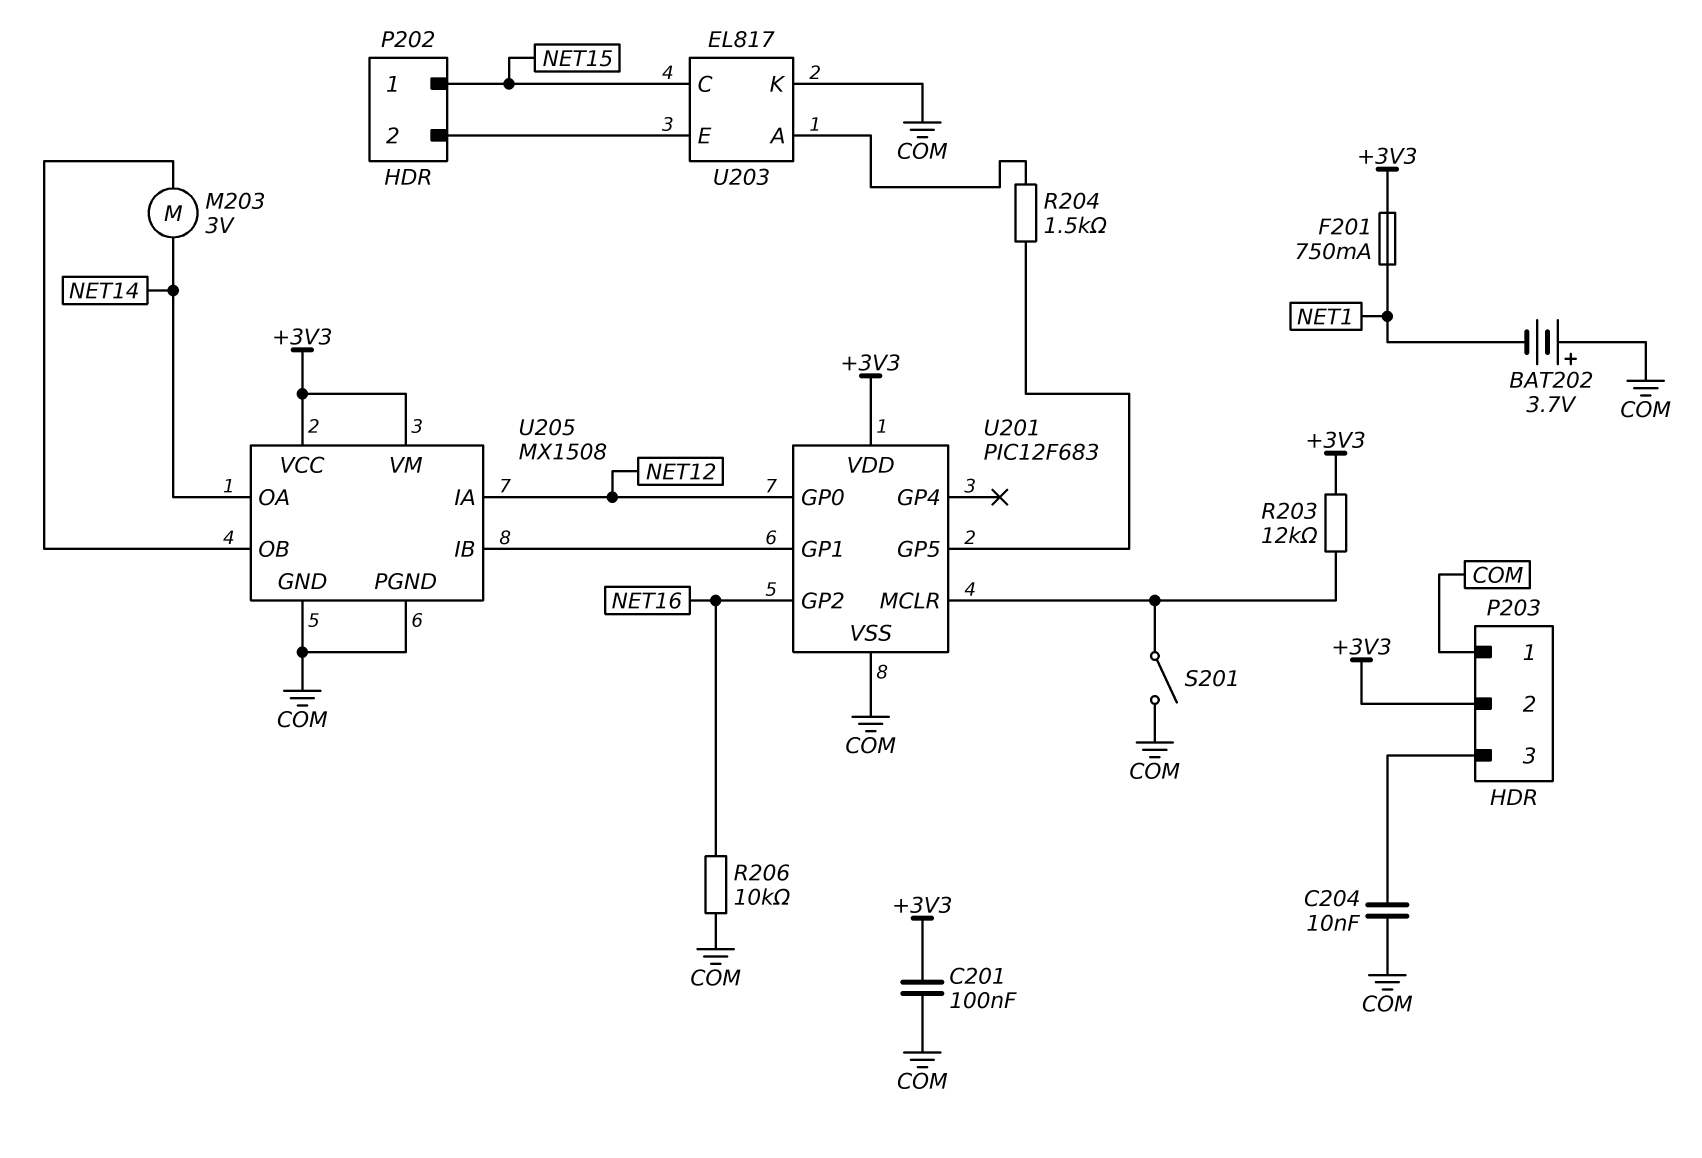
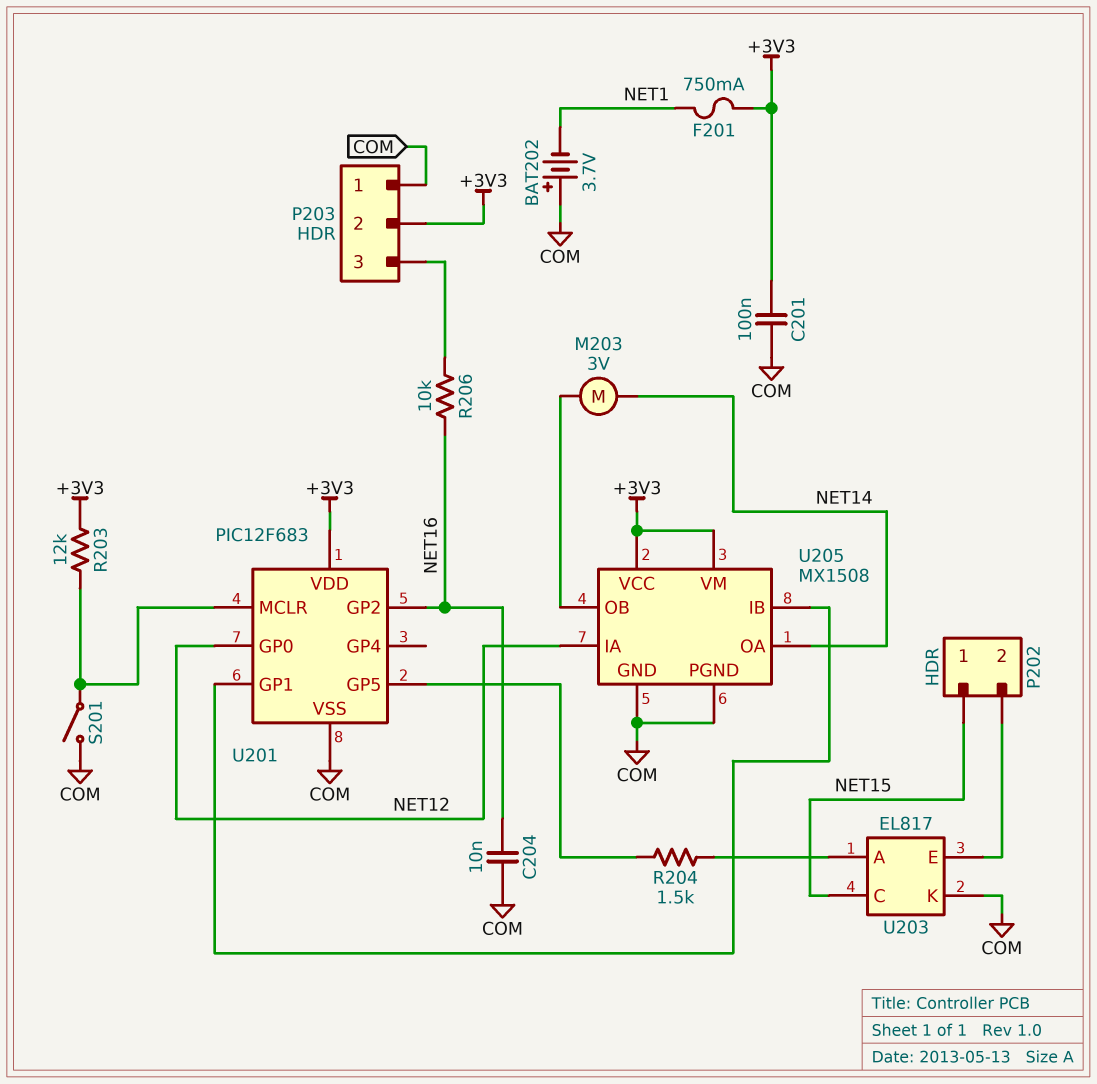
C204: 10nF (COM, P203/3) -> 10nF (COM, NET16)
R206: 10k (COM, NET16) -> 10k (NET16, P203/3)

